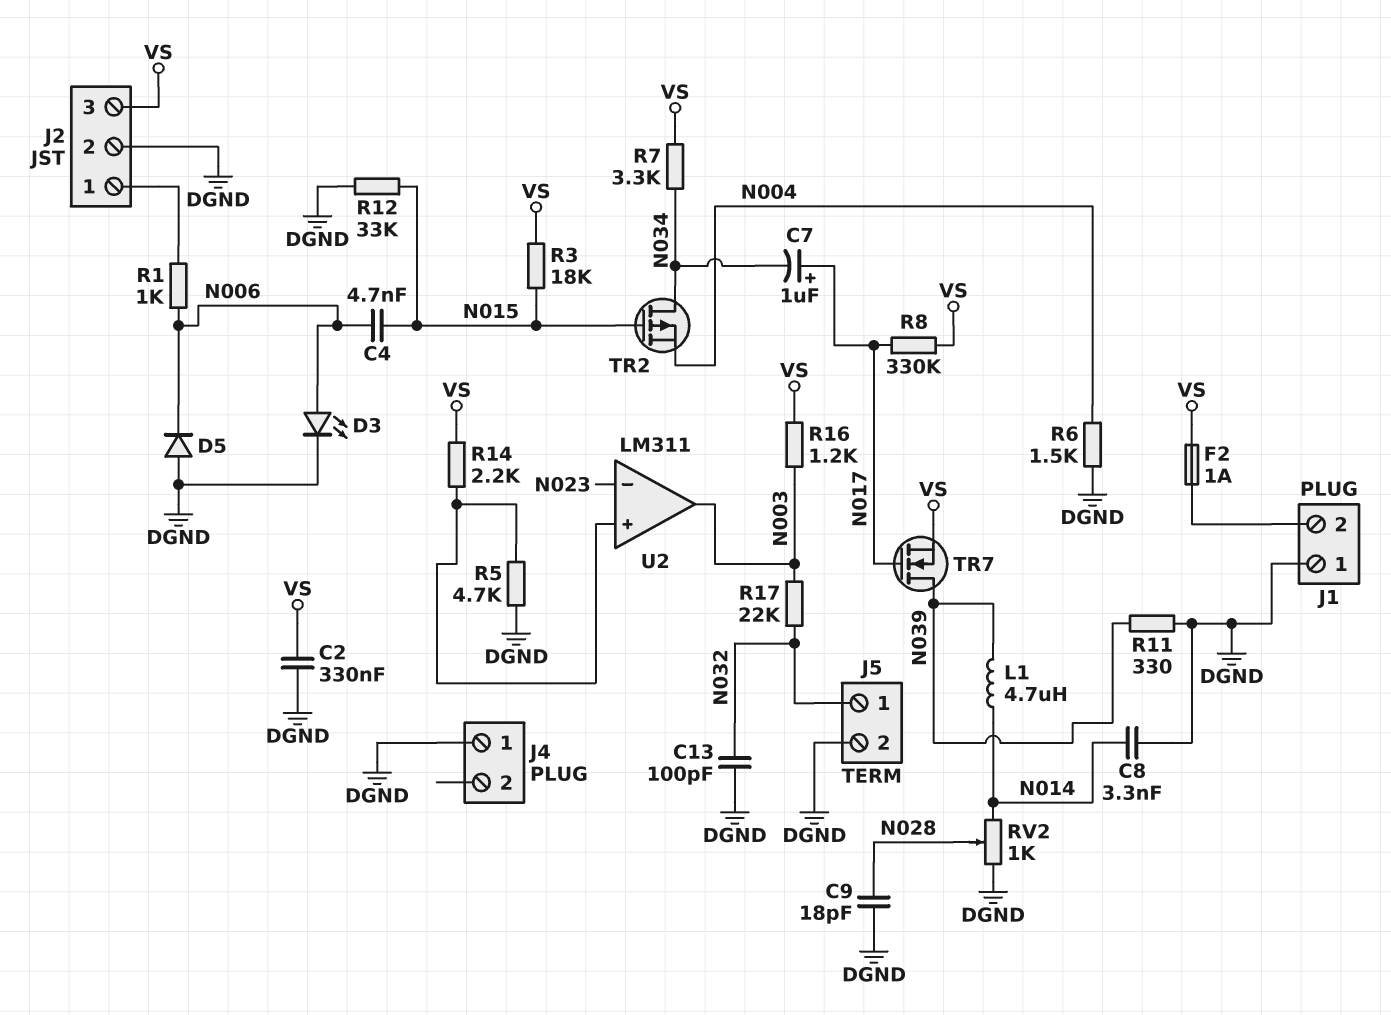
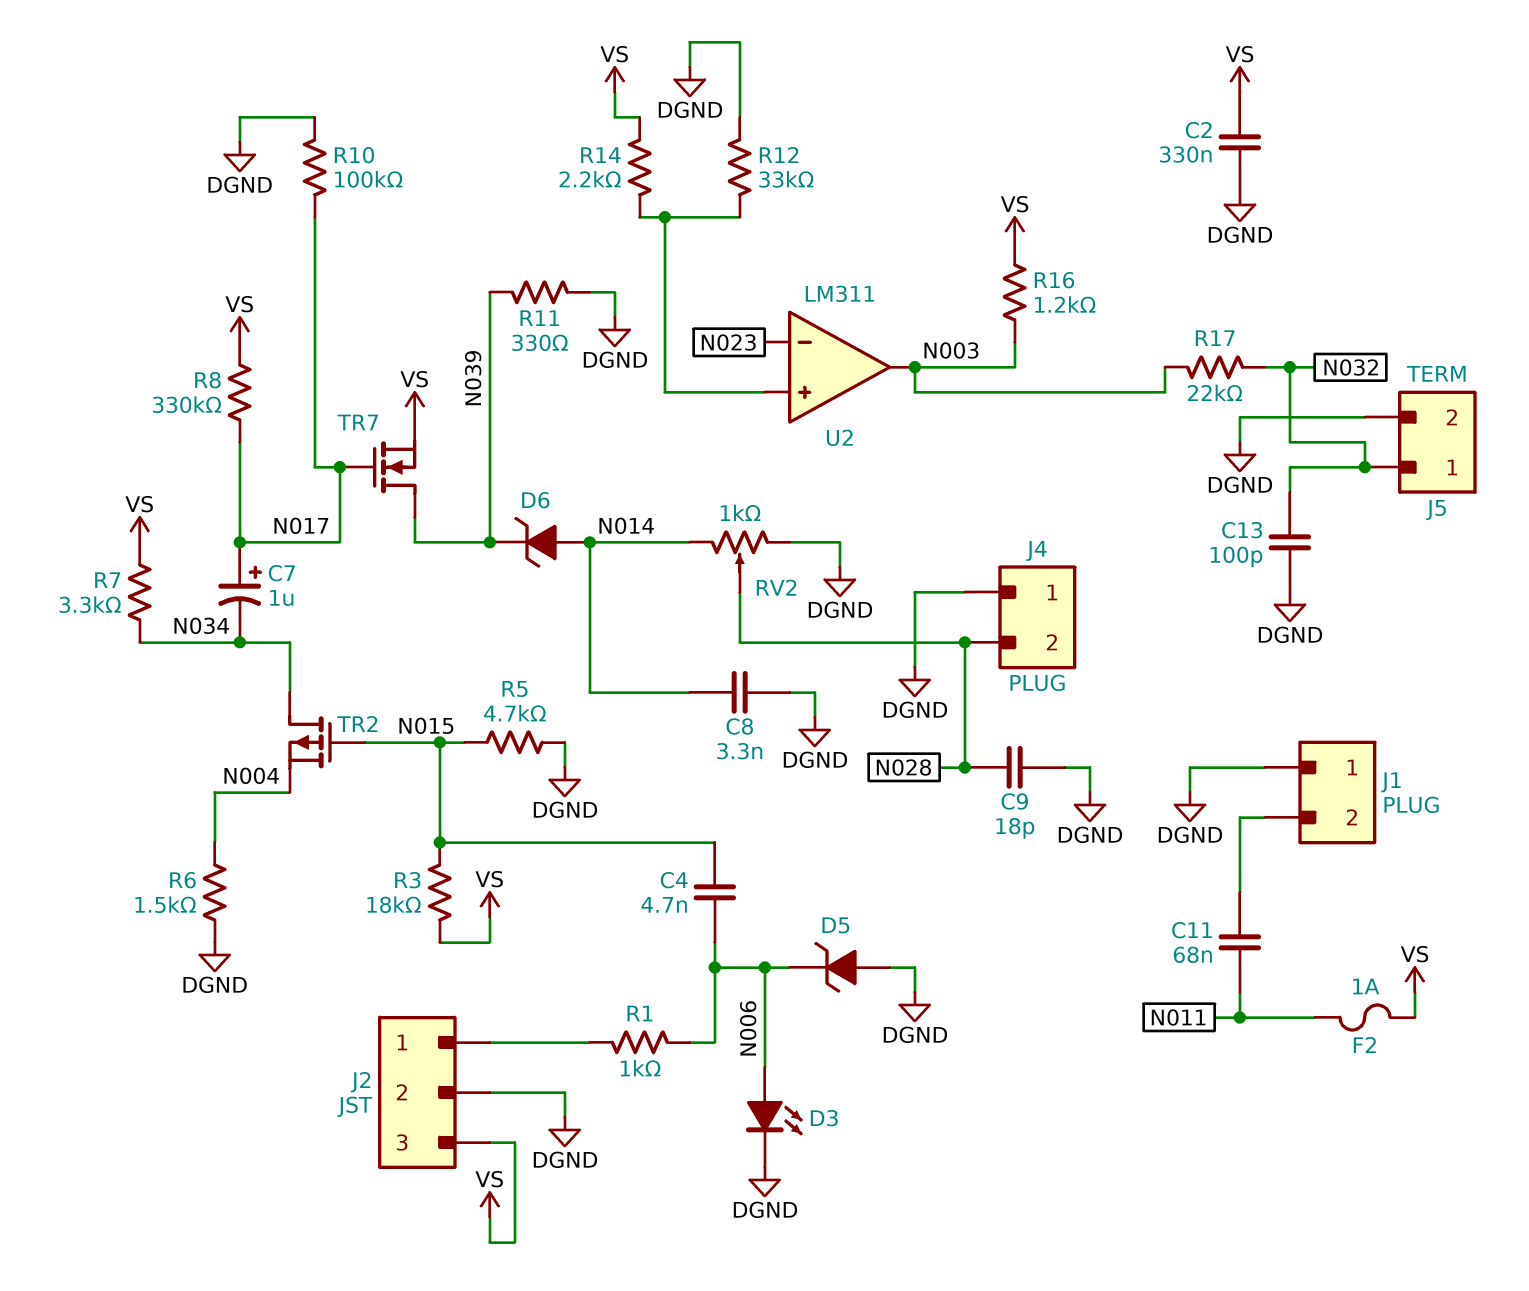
C11: none -> 68nF (J1/2, N011)
D5: diode (A DGND, K N006) -> zener (A DGND, K N006)
D6: none -> zener (A N014, K N039)
F2: 1A (J1/2, VS) -> 1A (N011, VS)
J4 pin 2: none -> N028
L1: 4.7uH (N014, N039) -> none
R5: 4.7k (DGND, U2/in+) -> 4.7k (DGND, N015)
R10: none -> 100k (DGND, N017)
R12: 33k (DGND, N015) -> 33k (DGND, U2/in+)

